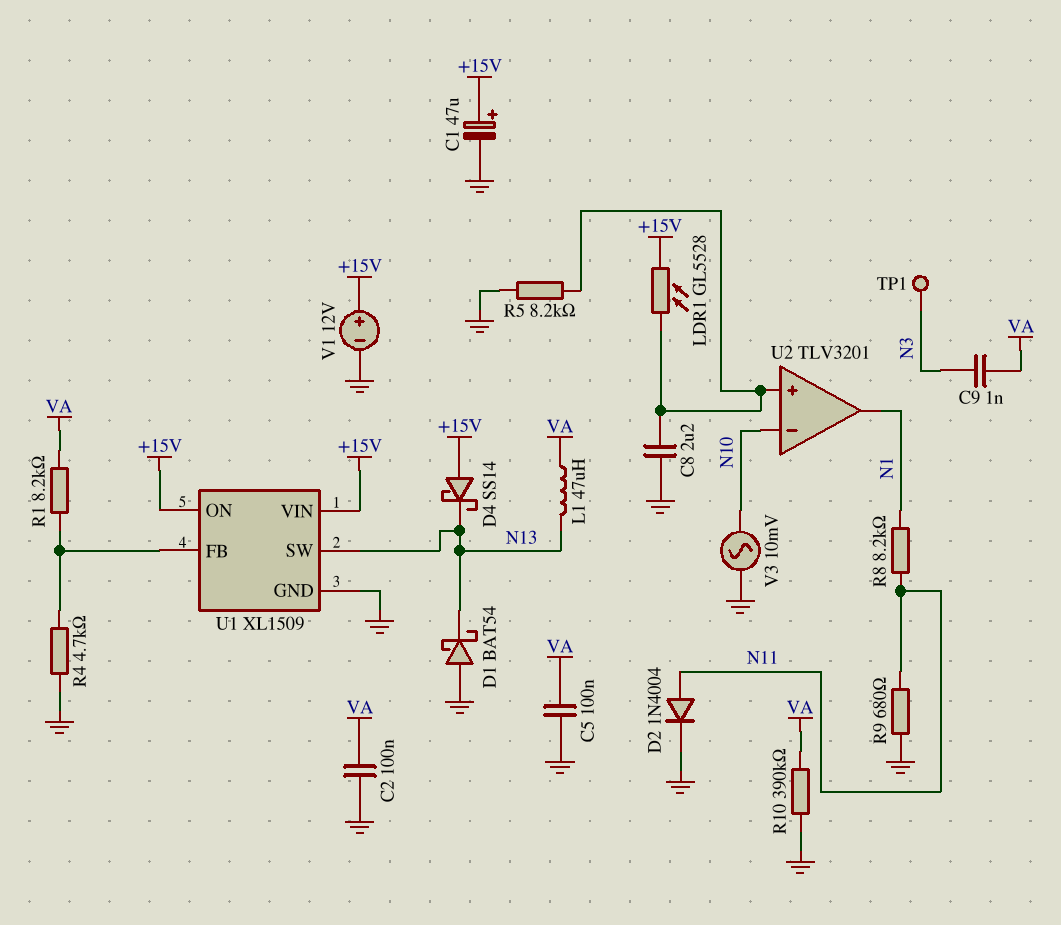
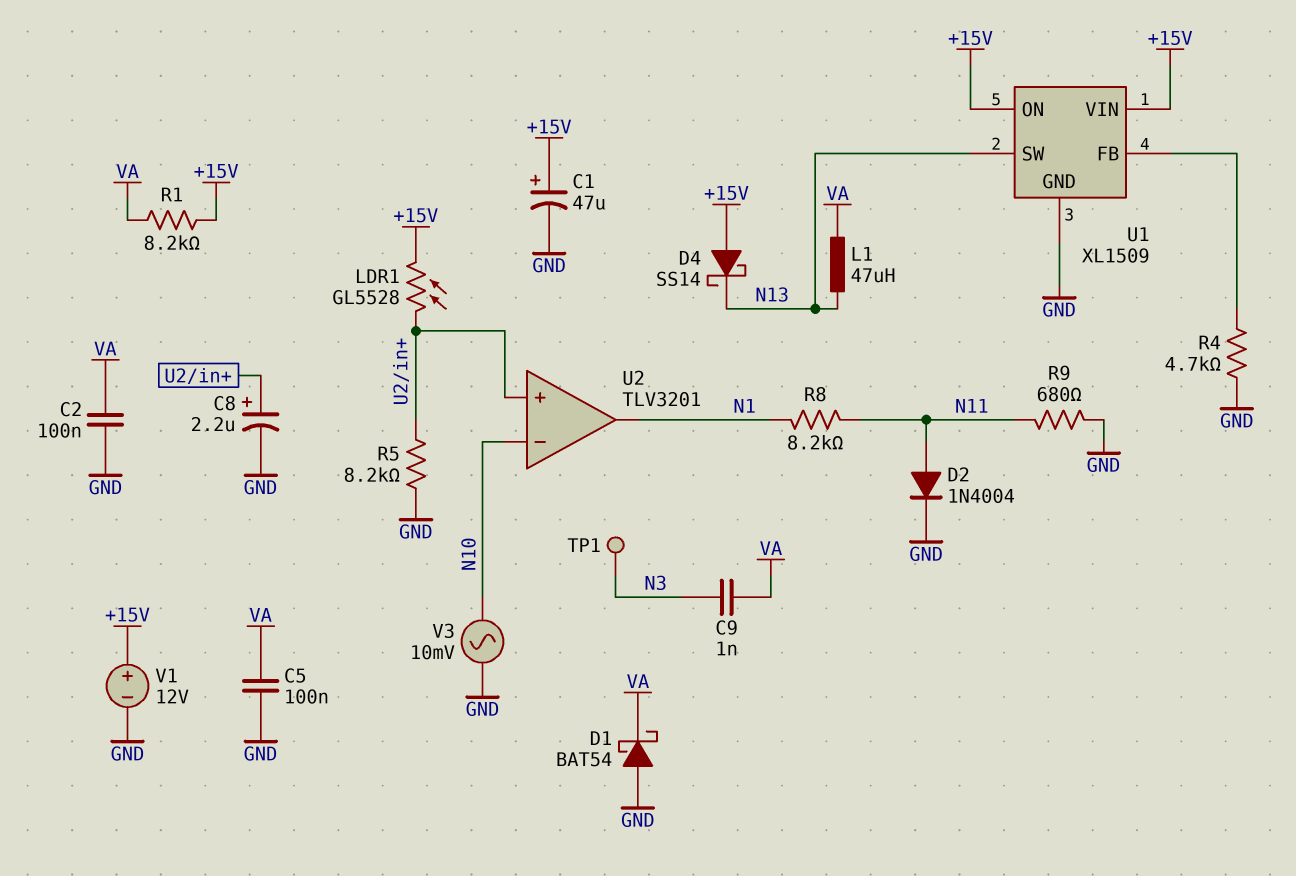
C8: 2.2uF (GND, U2/in+) -> 2.2uF (plus U2/in+, minus GND)
D1: schottky BAT54 (A GND, K N13) -> schottky BAT54 (A GND, K VA)
R1: 8.2k (U1/FB, VA) -> 8.2k (+15V, VA)
R10: 390k (GND, VA) -> none

